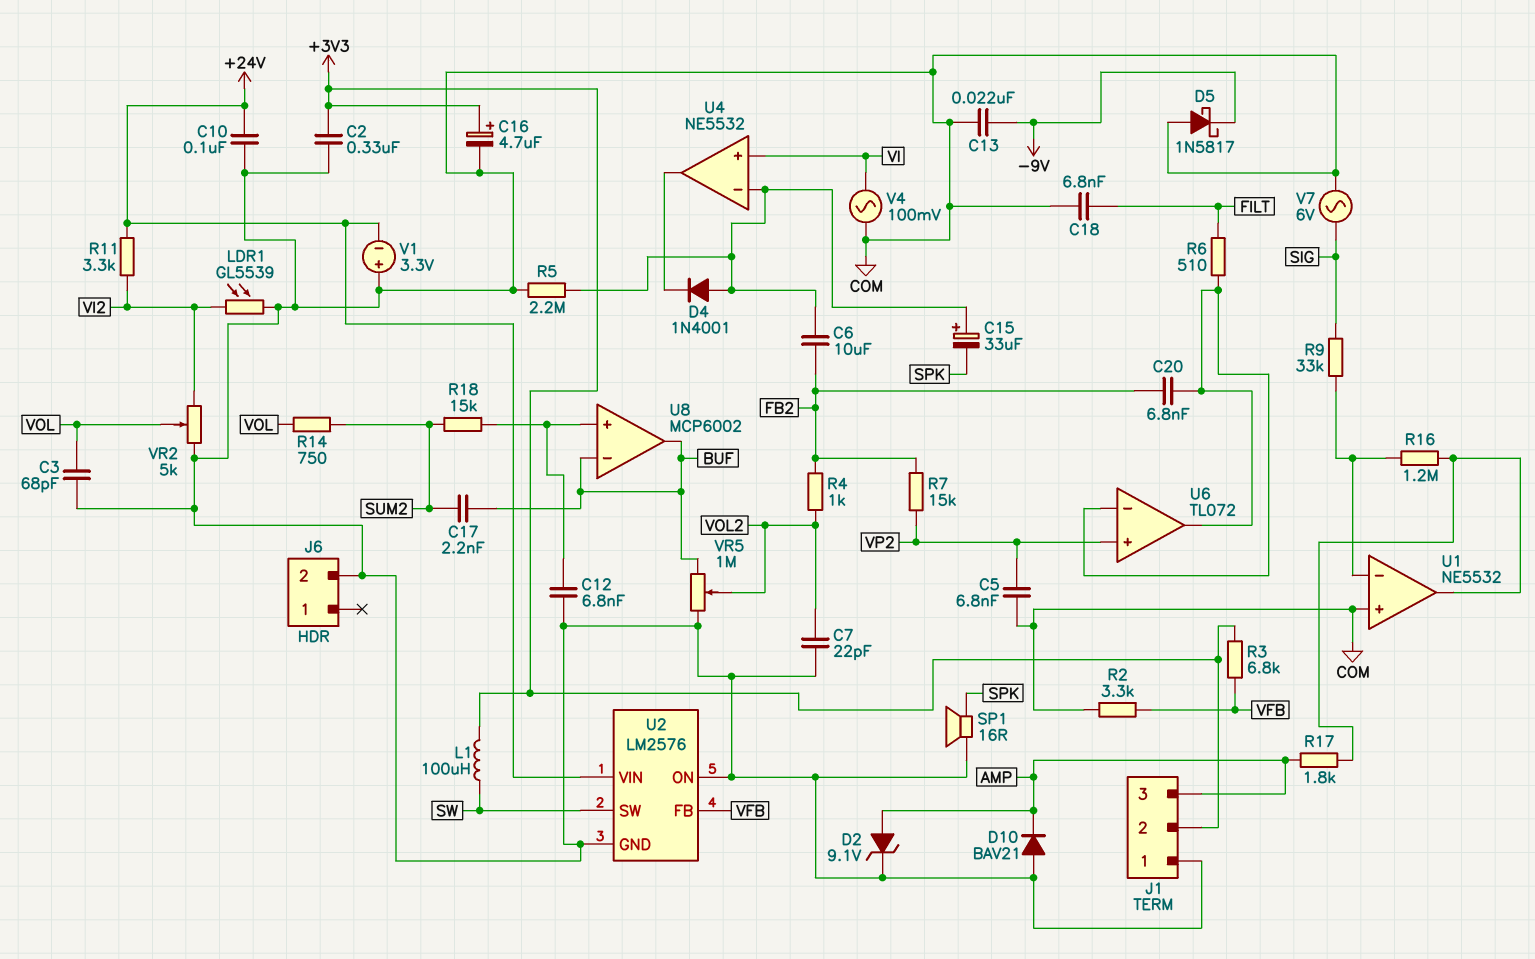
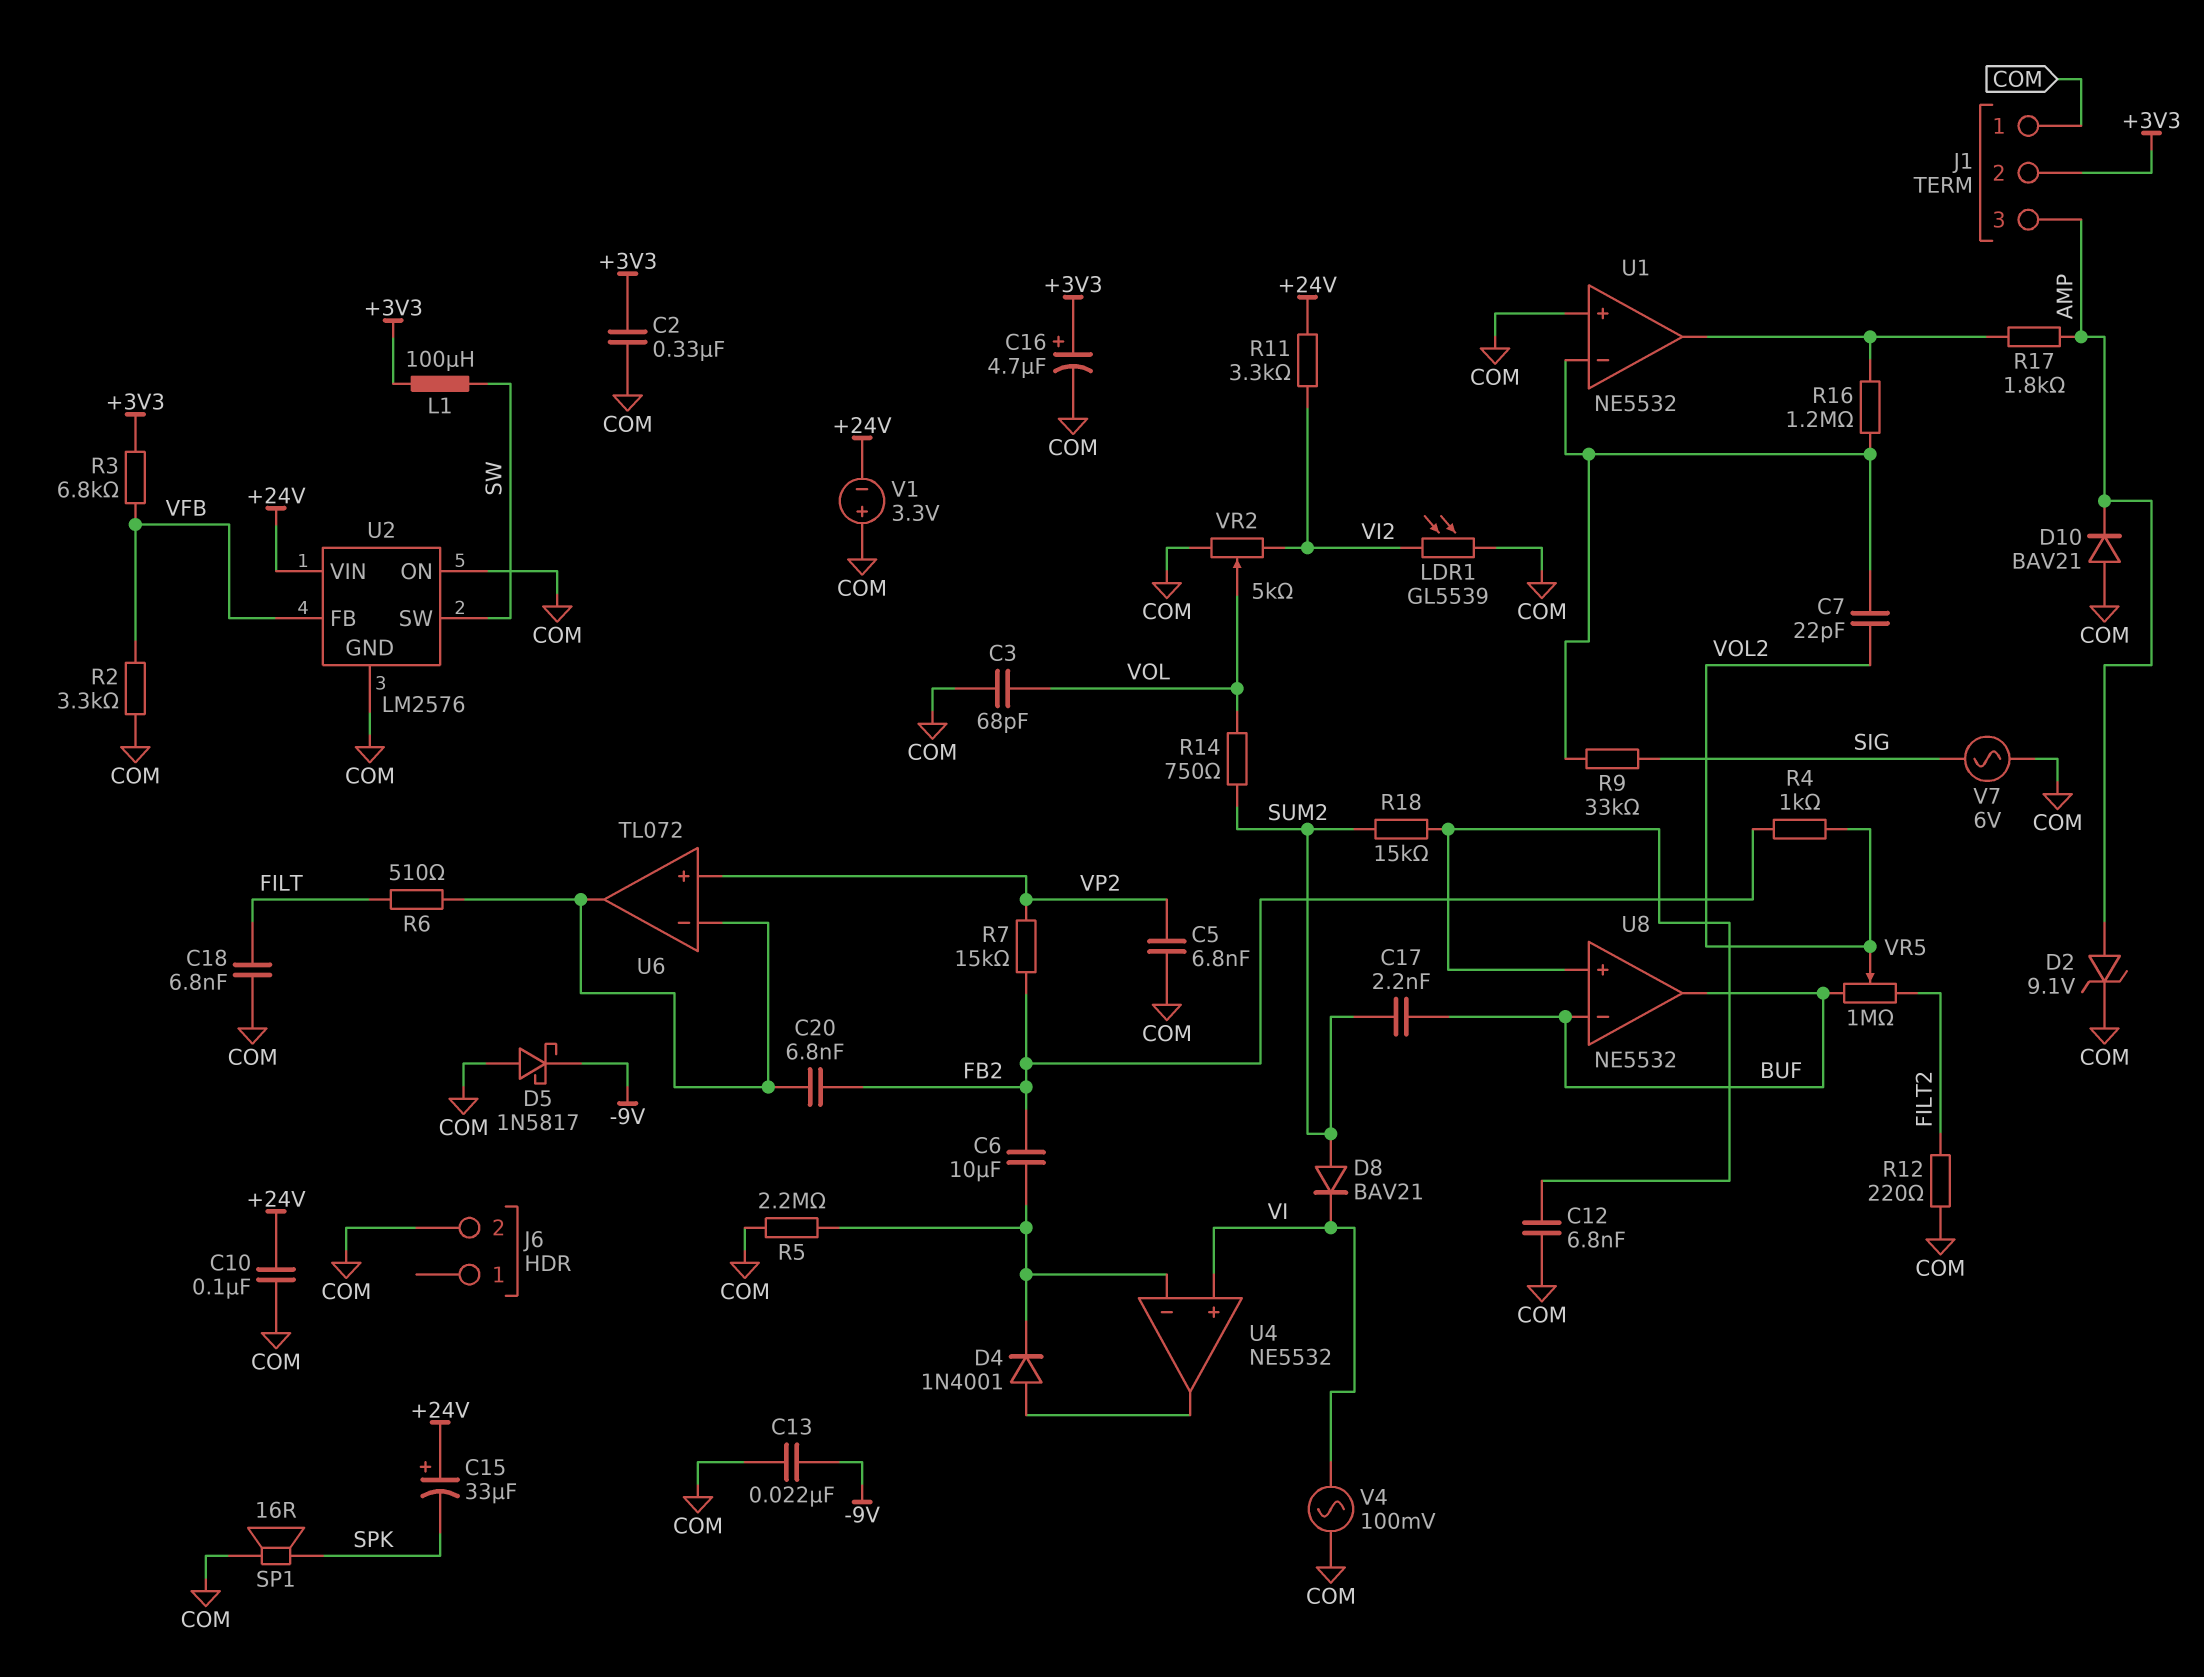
C7: 22pF (COM, VOL2) -> 22pF (U1/in-, VOL2)
C15: 33uF (plus U4/in-, minus SPK) -> 33uF (plus +24V, minus SPK)
D4: diode 1N4001 (A U4/in-, K U4/out) -> diode 1N4001 (A U4/out, K U4/in-)
D8: none -> diode BAV21 (A SUM2, K VI)
R12: none -> 220 (COM, FILT2)
U8: MCP6002 -> NE5532
VR5: 1M (BUF, COM, wiper VOL2) -> 1M (BUF, FILT2, wiper VOL2)

